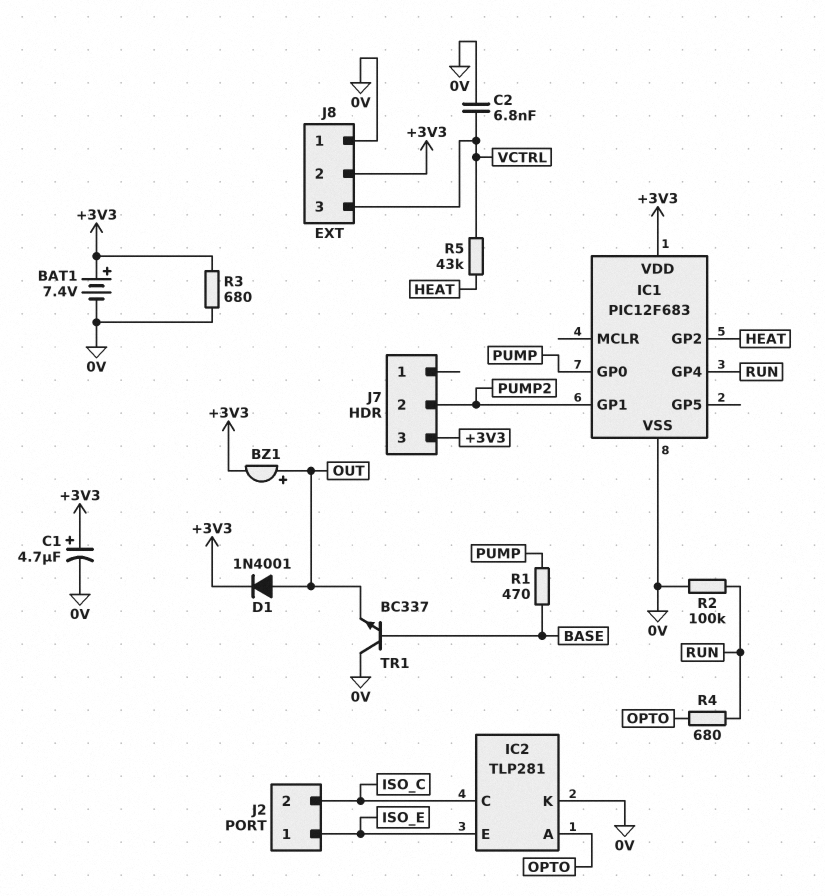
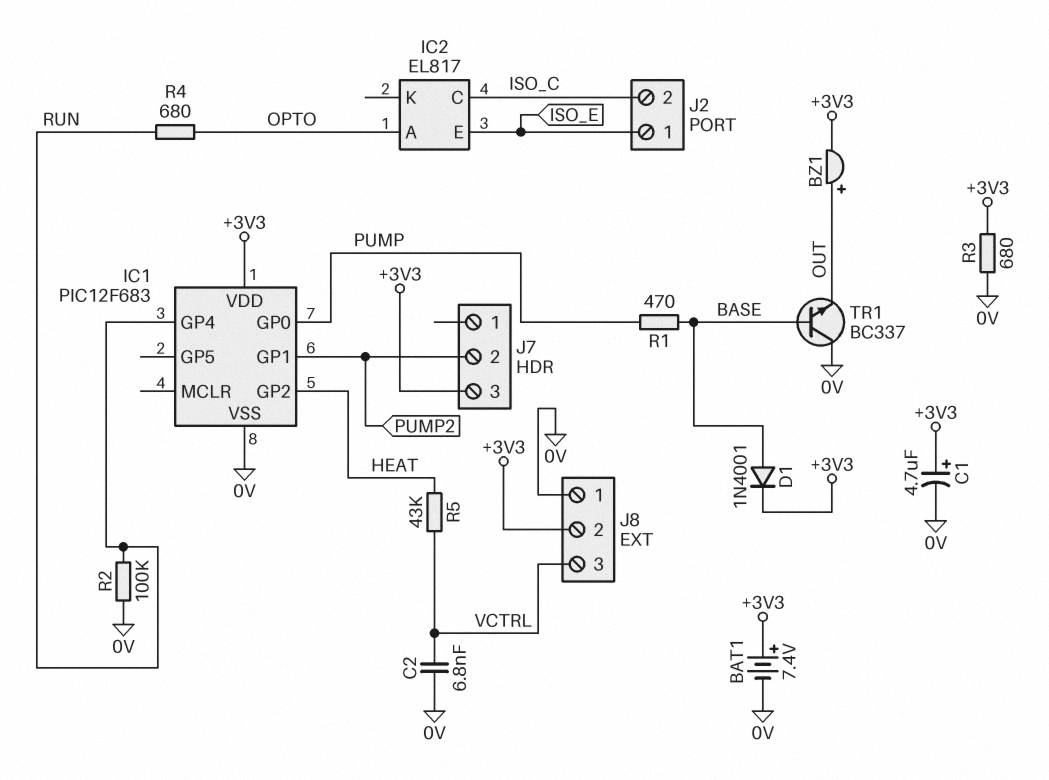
D1: diode 1N4001 (A OUT, K +3V3) -> diode 1N4001 (A BASE, K +3V3)
IC2: TLP281 -> EL817
IC2 pin K: 0V -> none

